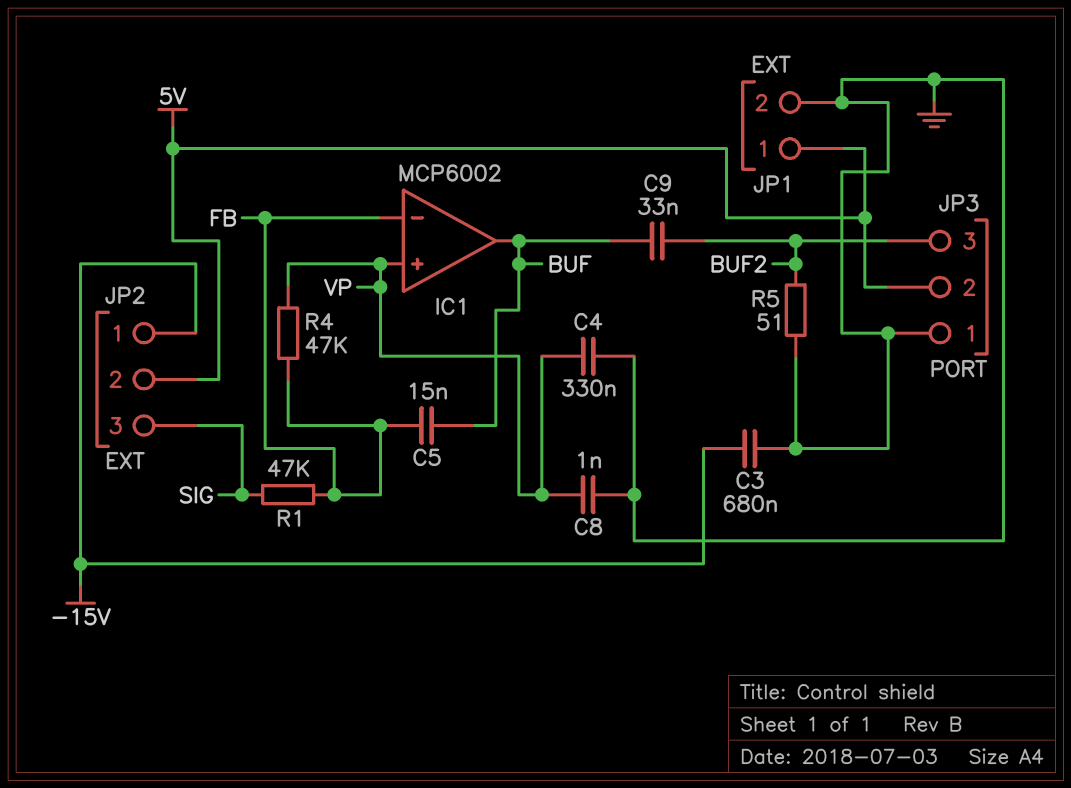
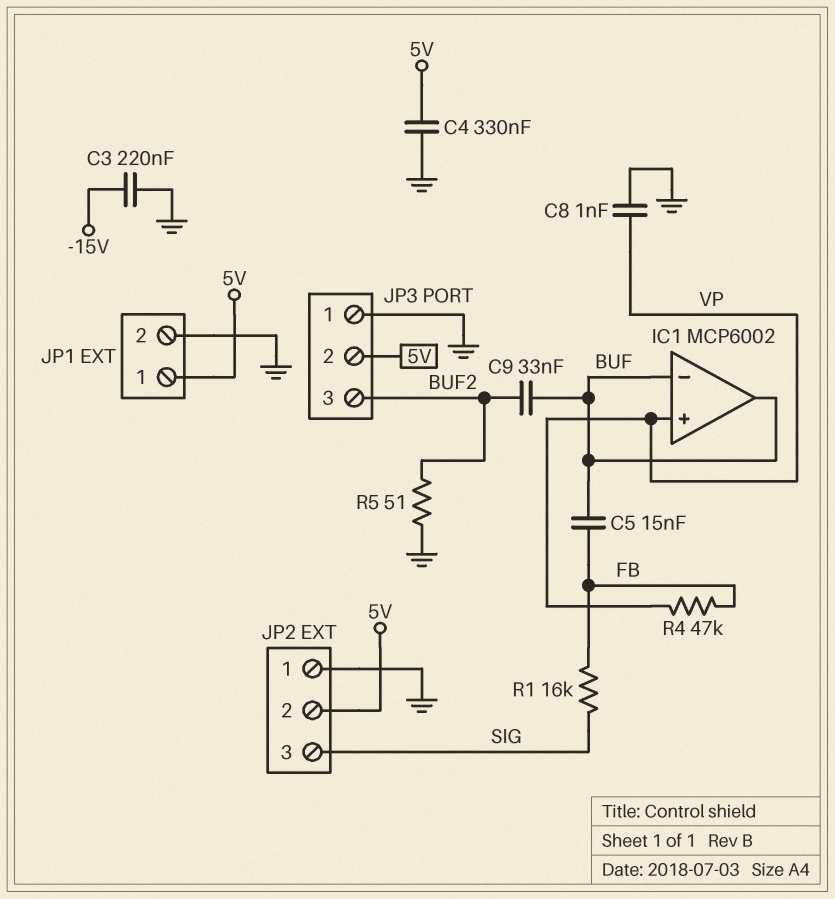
C3: 680nF (-15V, GND) -> 220nF (-15V, GND)
C4: 330nF (GND, VP) -> 330nF (5V, GND)
IC1 pin in-: FB -> BUF
JP2 pin 1: -15V -> GND
R1: 47k (FB, SIG) -> 16k (FB, SIG)

